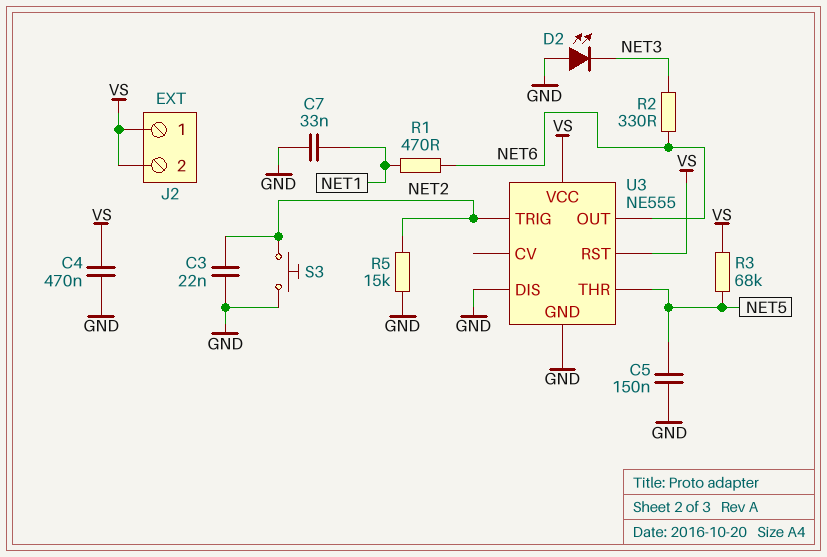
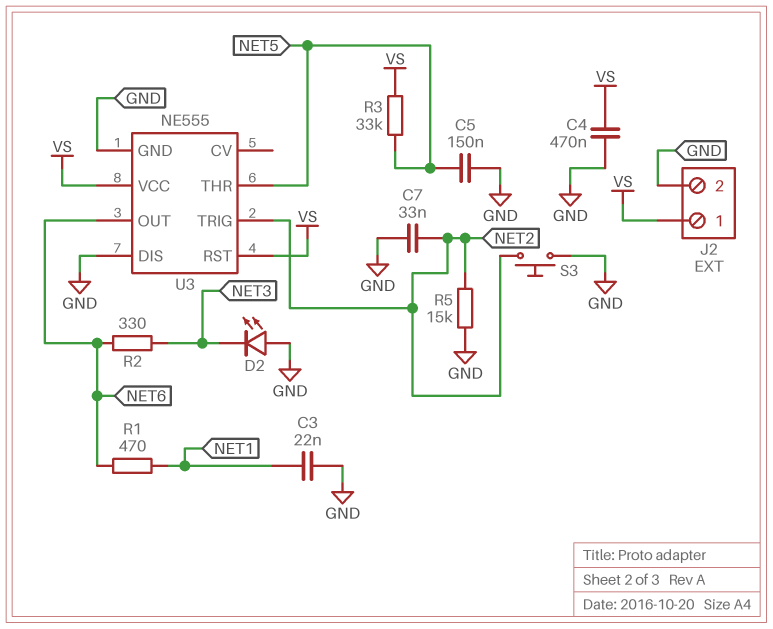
C3: 22nF (GND, NET2) -> 22nF (GND, NET1)
C7: 33nF (GND, NET1) -> 33nF (GND, NET2)
J2 pin 2: VS -> GND
R3: 68k (NET5, VS) -> 33k (NET5, VS)

